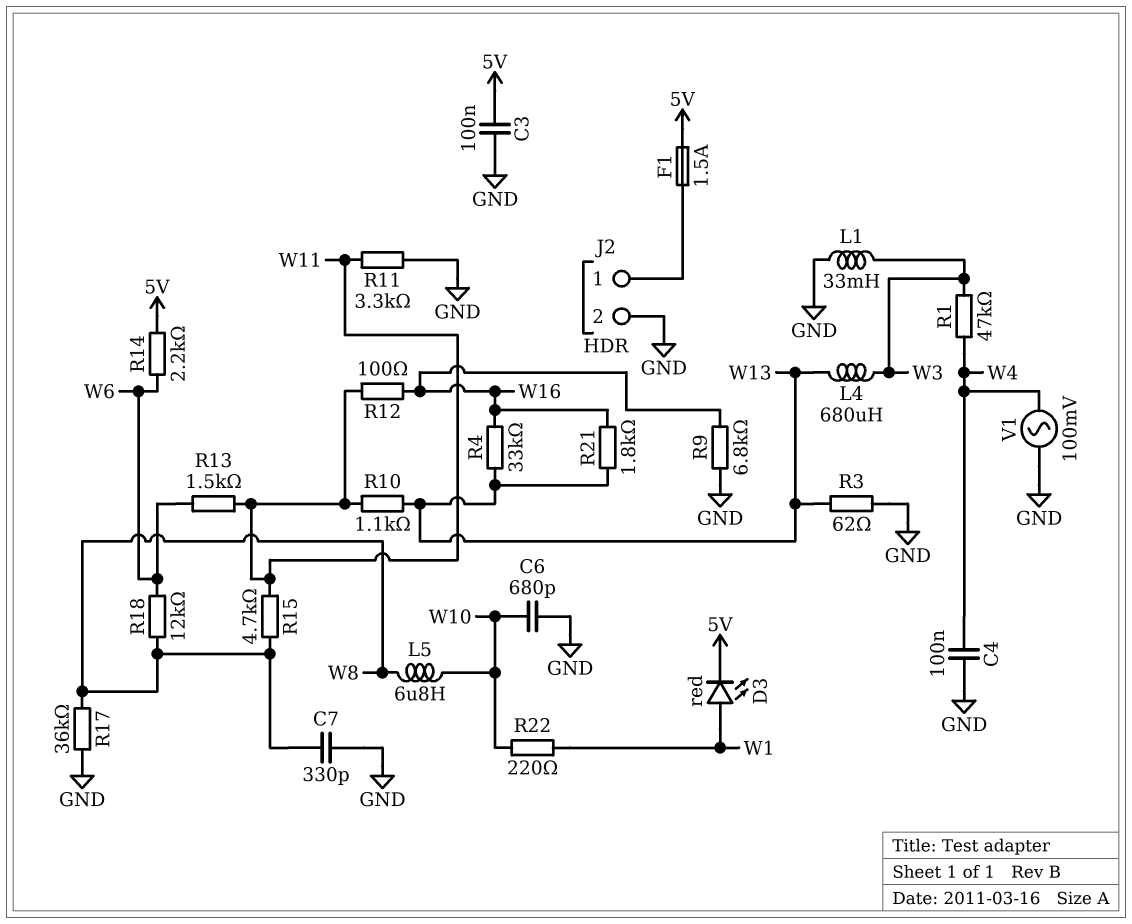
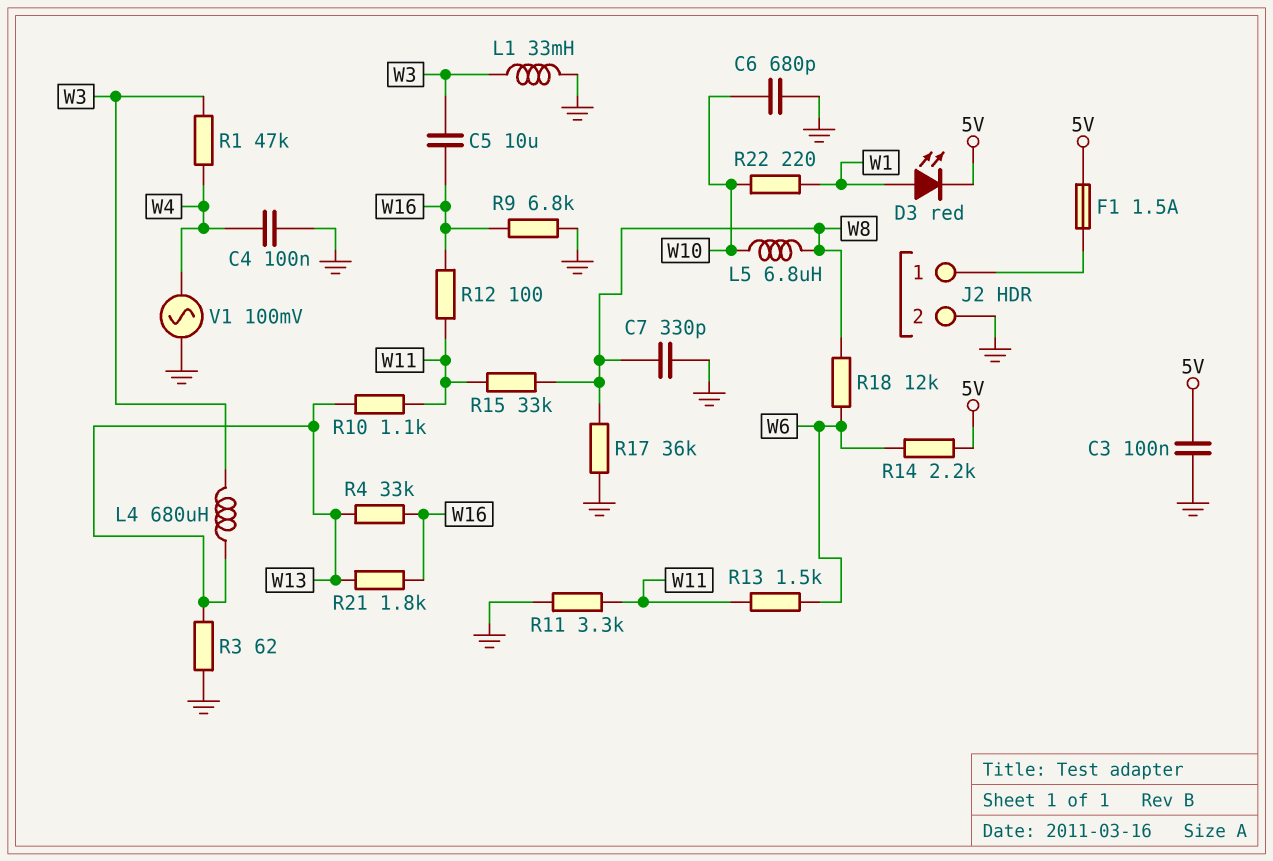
C5: none -> 10uF (W3, W16)
R15: 4.7k (W8, W11) -> 33k (W8, W11)

